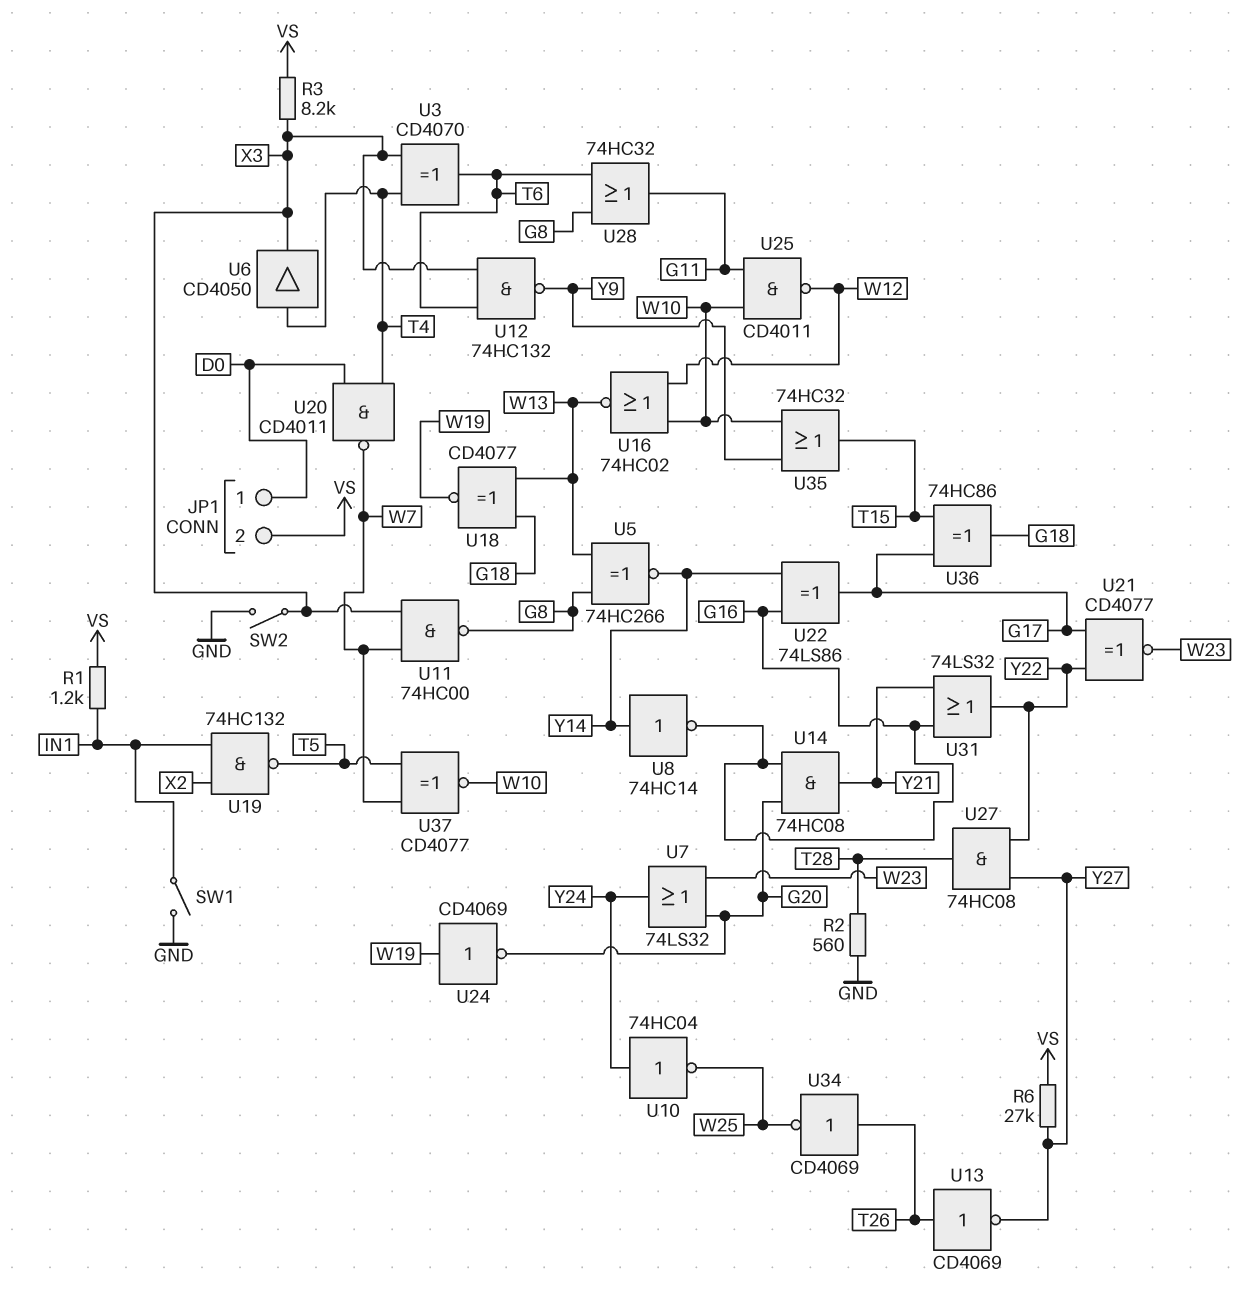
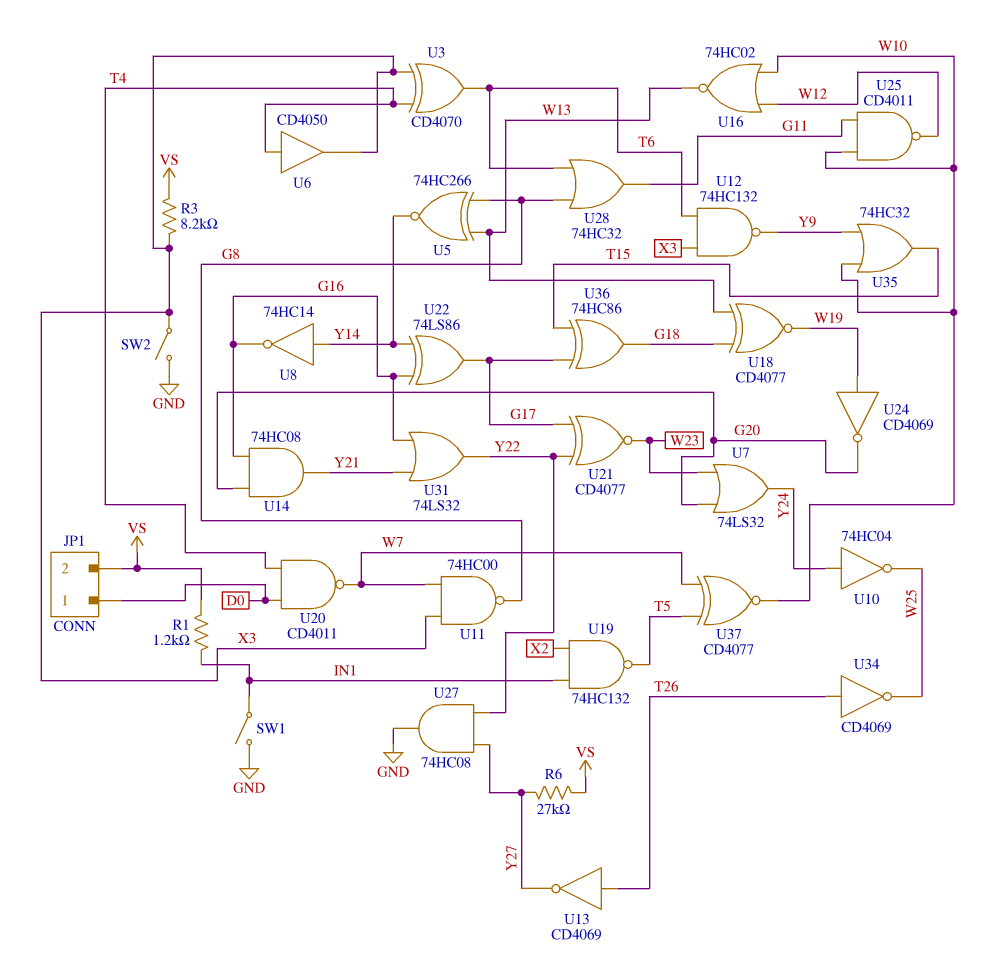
R2: 560 (GND, T28) -> none
U27: AND 74HC08 (in Y22, in Y27, out T28) -> AND 74HC08 (in Y22, in Y27, out GND)

